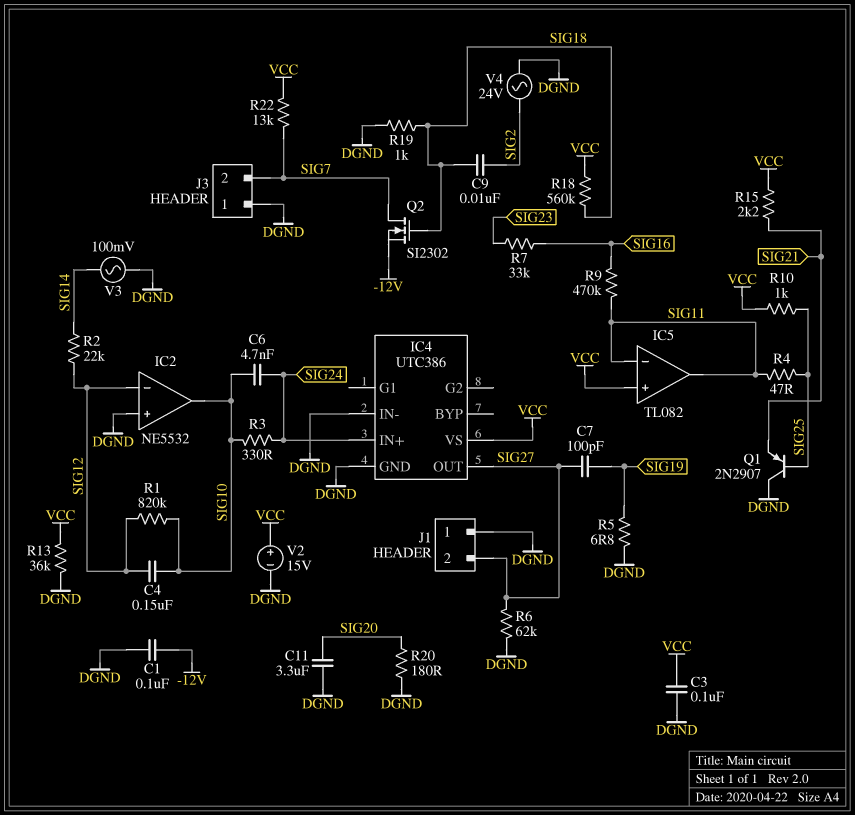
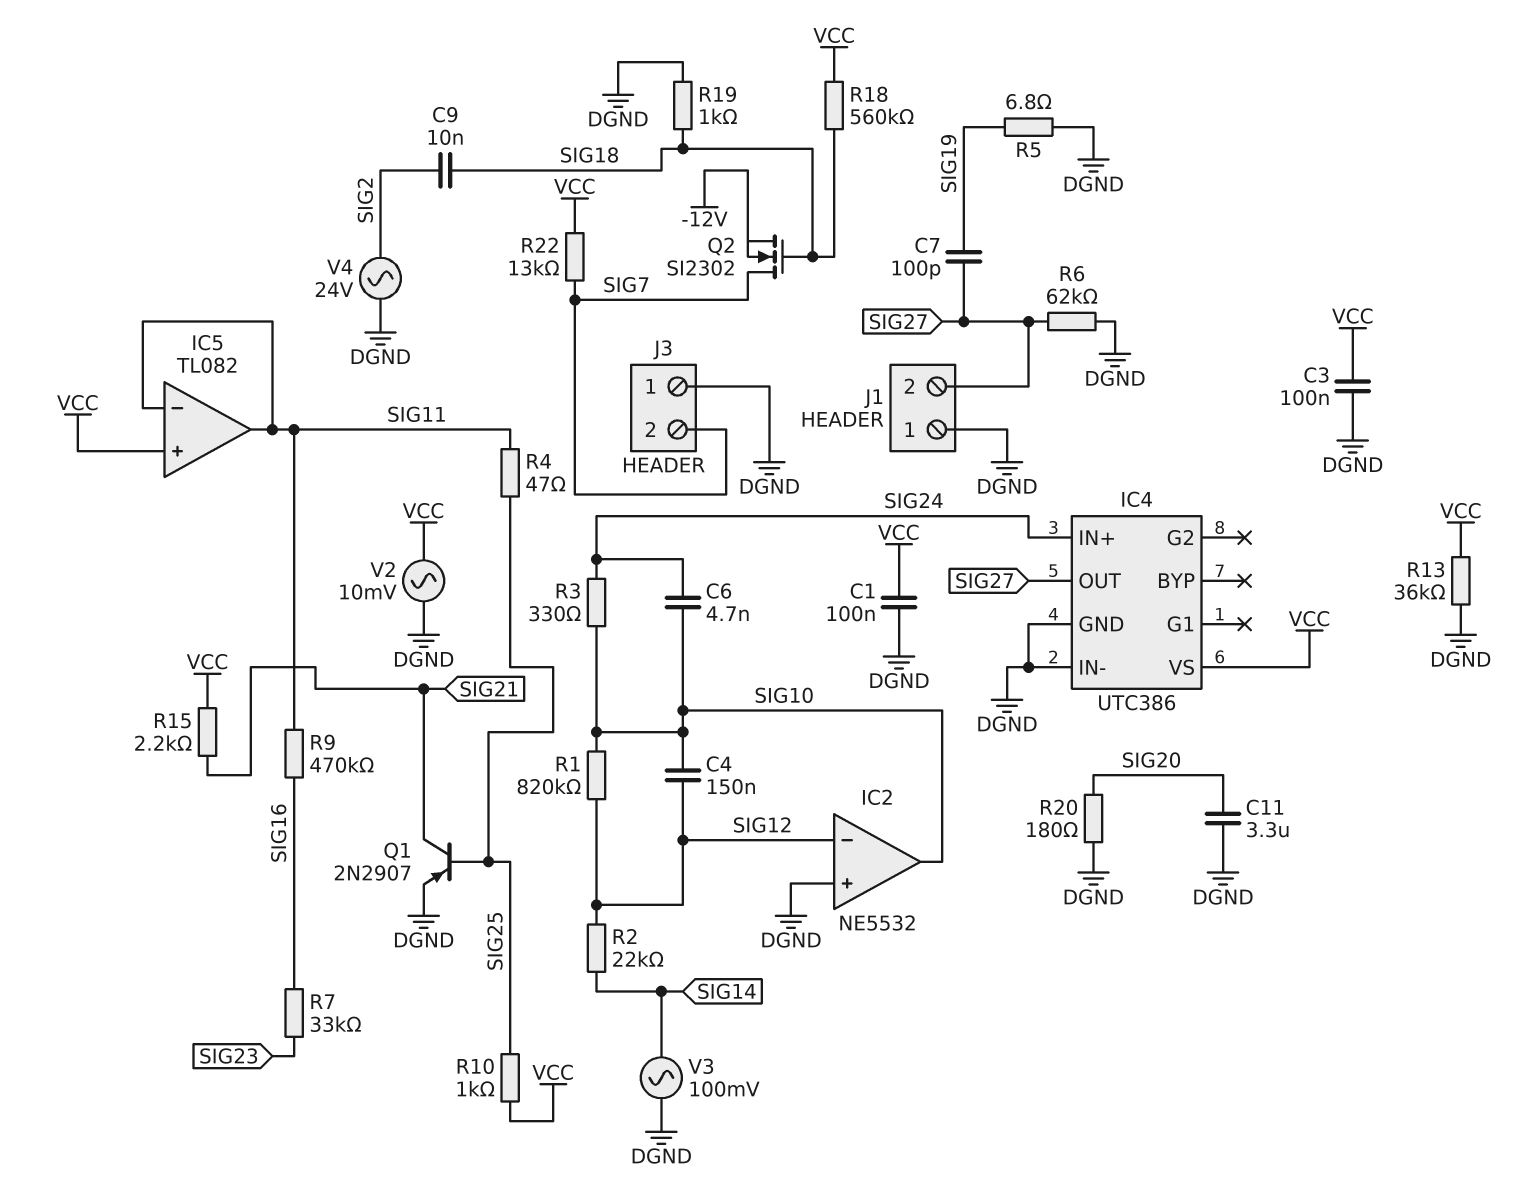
C1: 100nF (-12V, DGND) -> 100nF (DGND, VCC)
Q1: PNP 2N2907 (B SIG25, C DGND, E SIG21) -> PNP 2N2907 (B SIG25, C SIG21, E DGND)
V2: 15V (plus VCC, minus DGND) -> AC 10mV (DGND, VCC)

